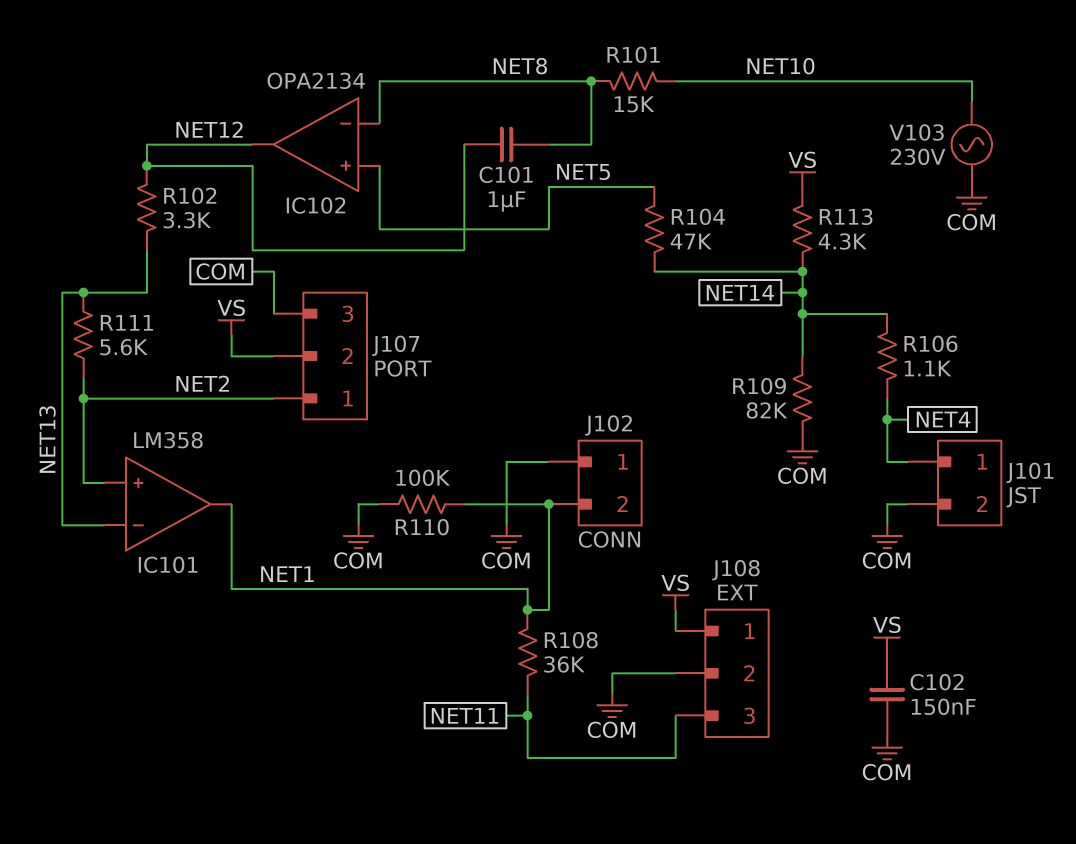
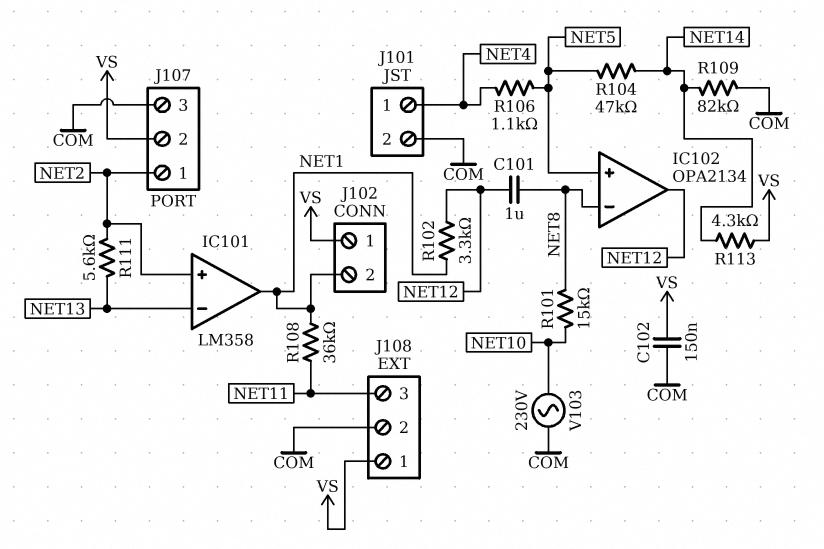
J102 pin 1: COM -> VS
R102: 3.3k (NET12, NET13) -> 3.3k (NET1, NET12)
R106: 1.1k (NET4, NET14) -> 1.1k (NET4, NET5)
R110: 100k (COM, NET1) -> none

